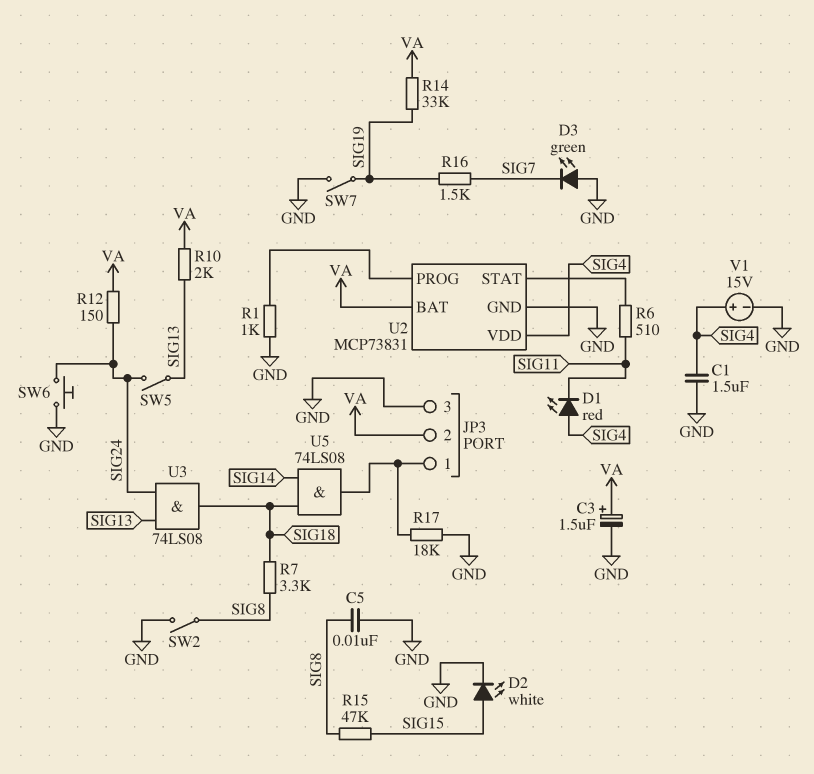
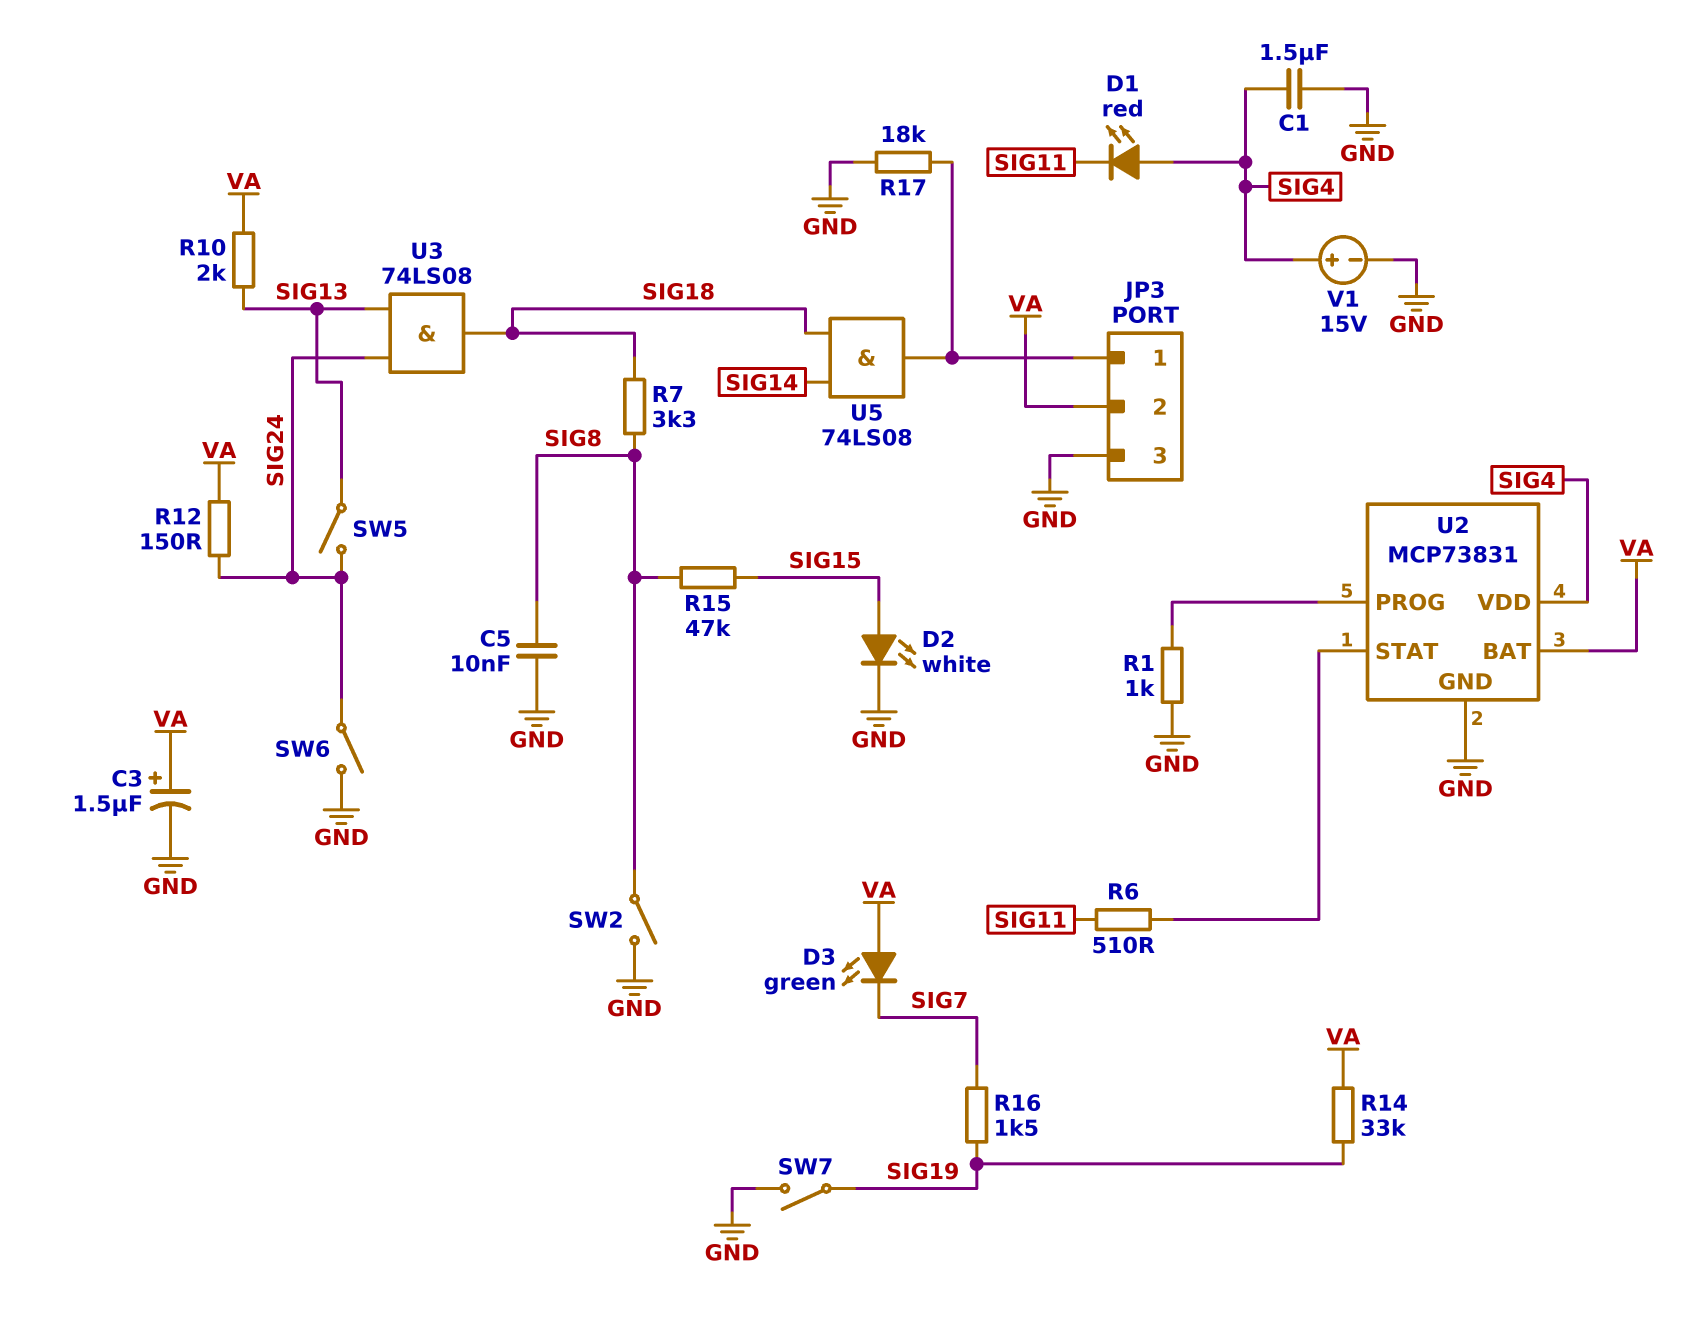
D3: LED green (A GND, K SIG7) -> LED green (A VA, K SIG7)
SW6: button (GND, SIG24) -> switch (GND, SIG24)

